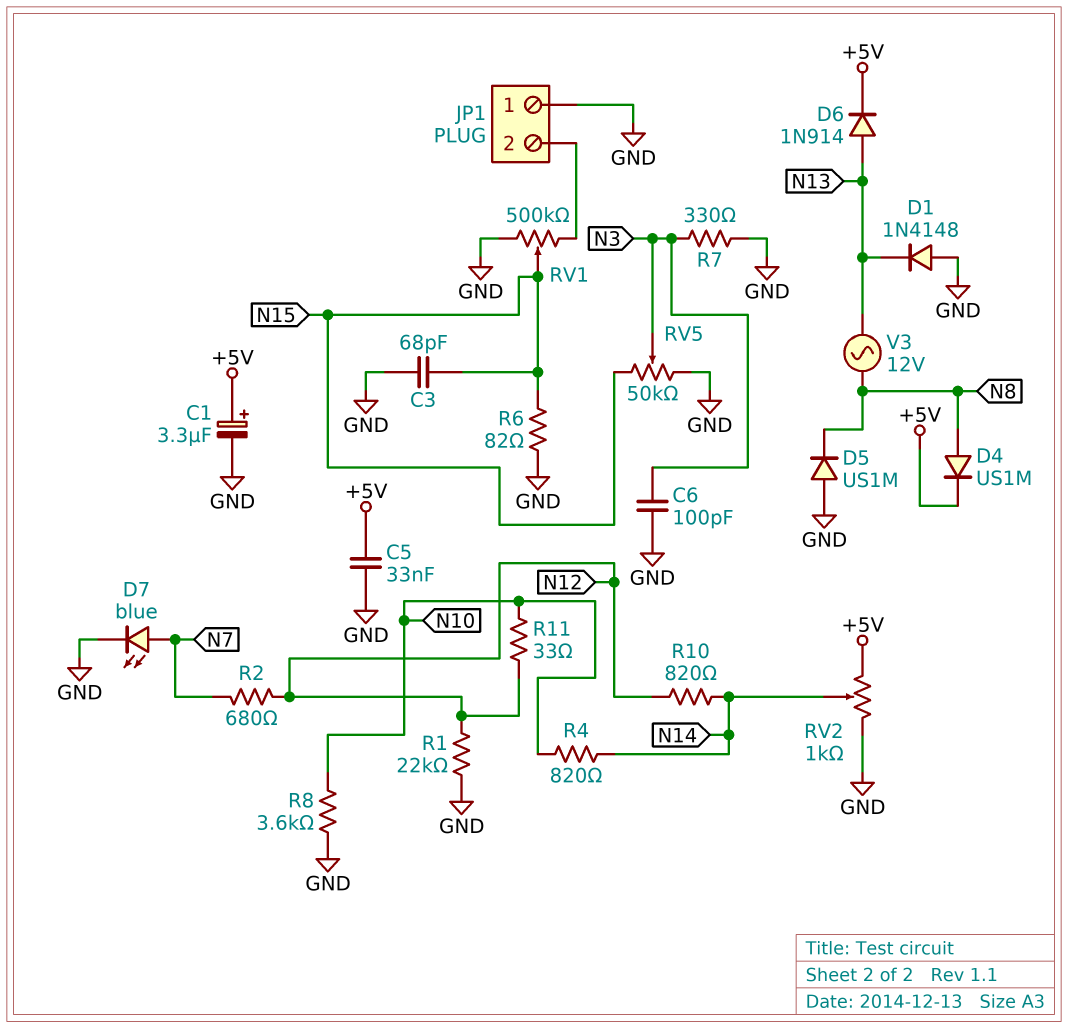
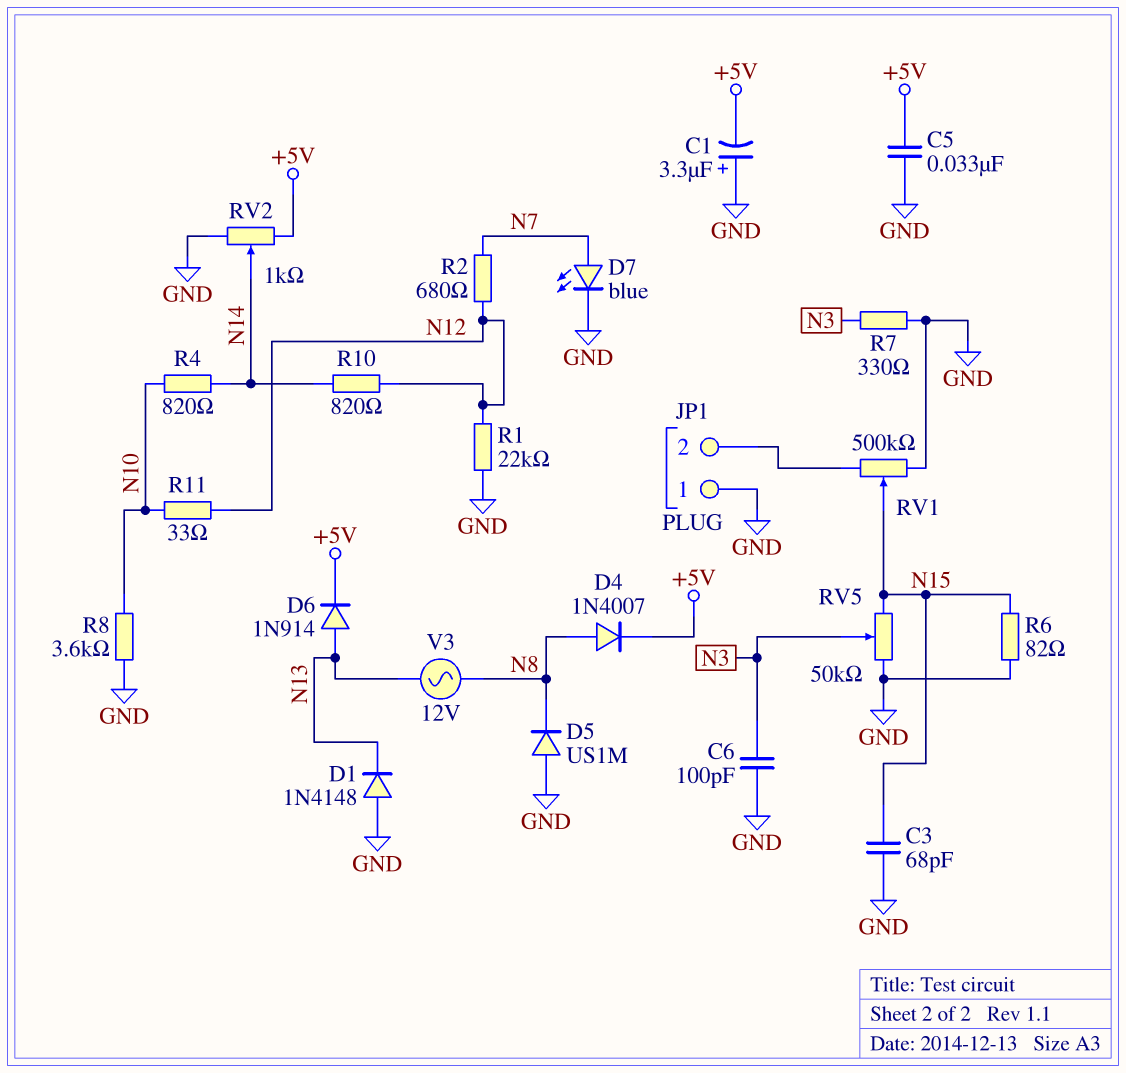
C1: 3.3uF (plus +5V, minus GND) -> 3.3uF (plus GND, minus +5V)
D4: diode US1M (A N8, K +5V) -> diode 1N4007 (A N8, K +5V)

